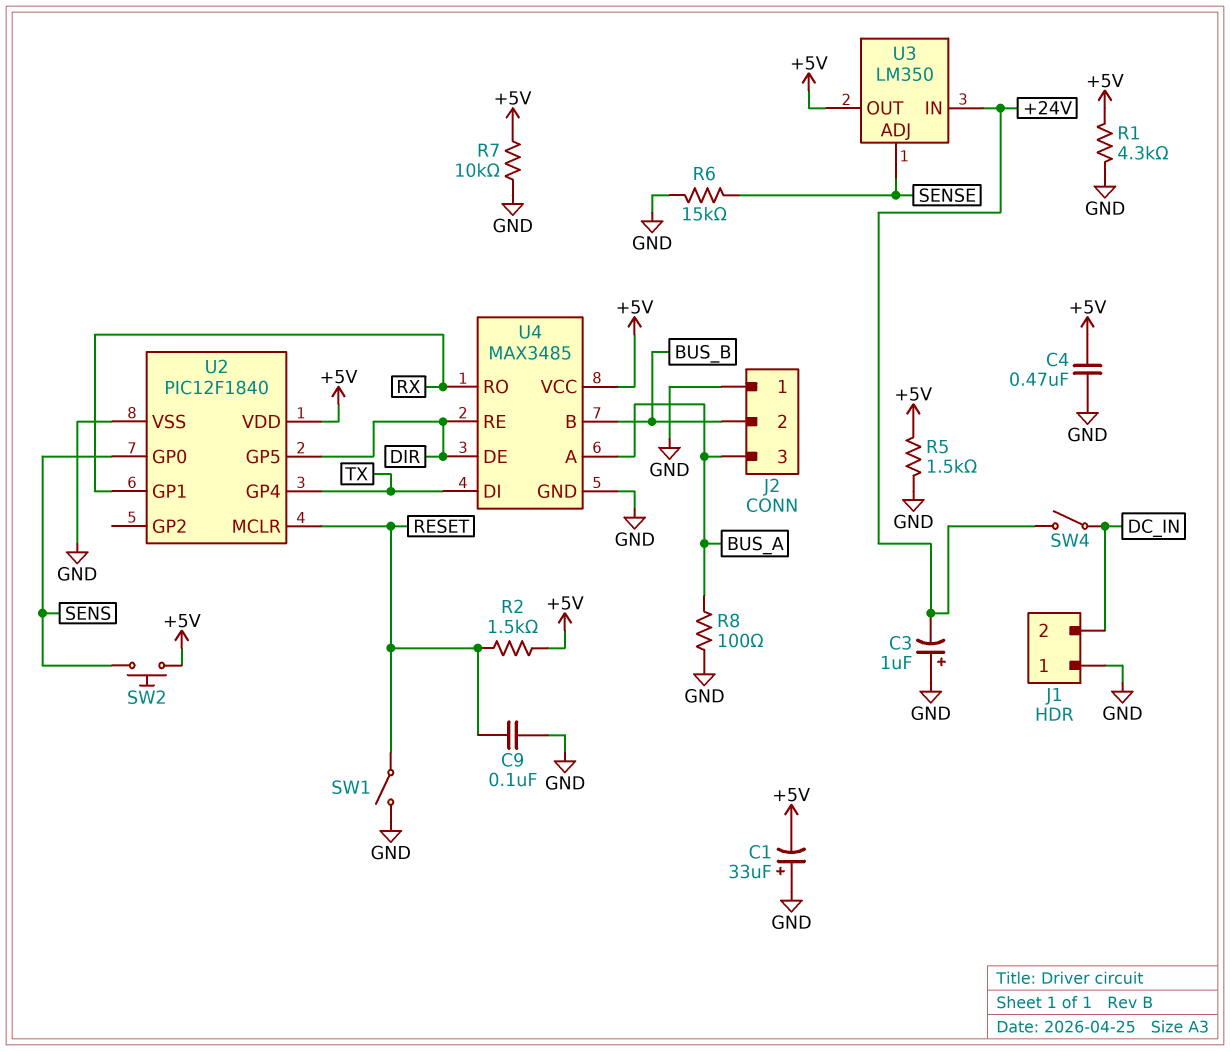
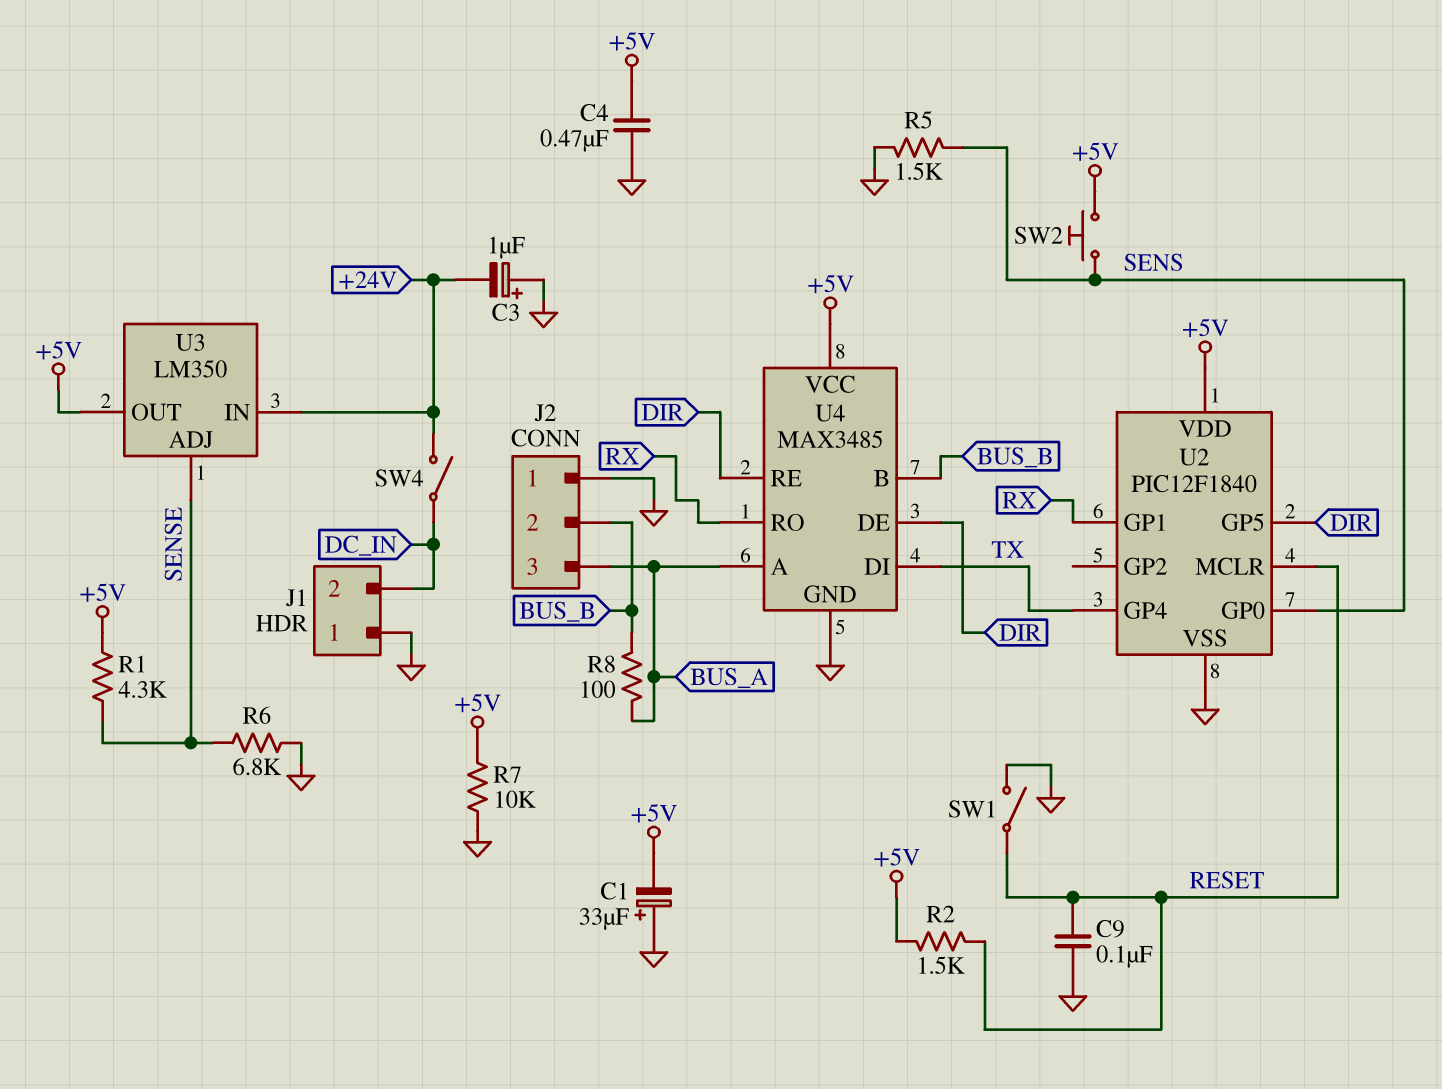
R1: 4.3k (+5V, GND) -> 4.3k (+5V, SENSE)
R5: 1.5k (+5V, GND) -> 1.5k (GND, SENS)
R6: 15k (GND, SENSE) -> 6.8k (GND, SENSE)
R8: 100 (BUS_A, GND) -> 100 (BUS_A, BUS_B)

